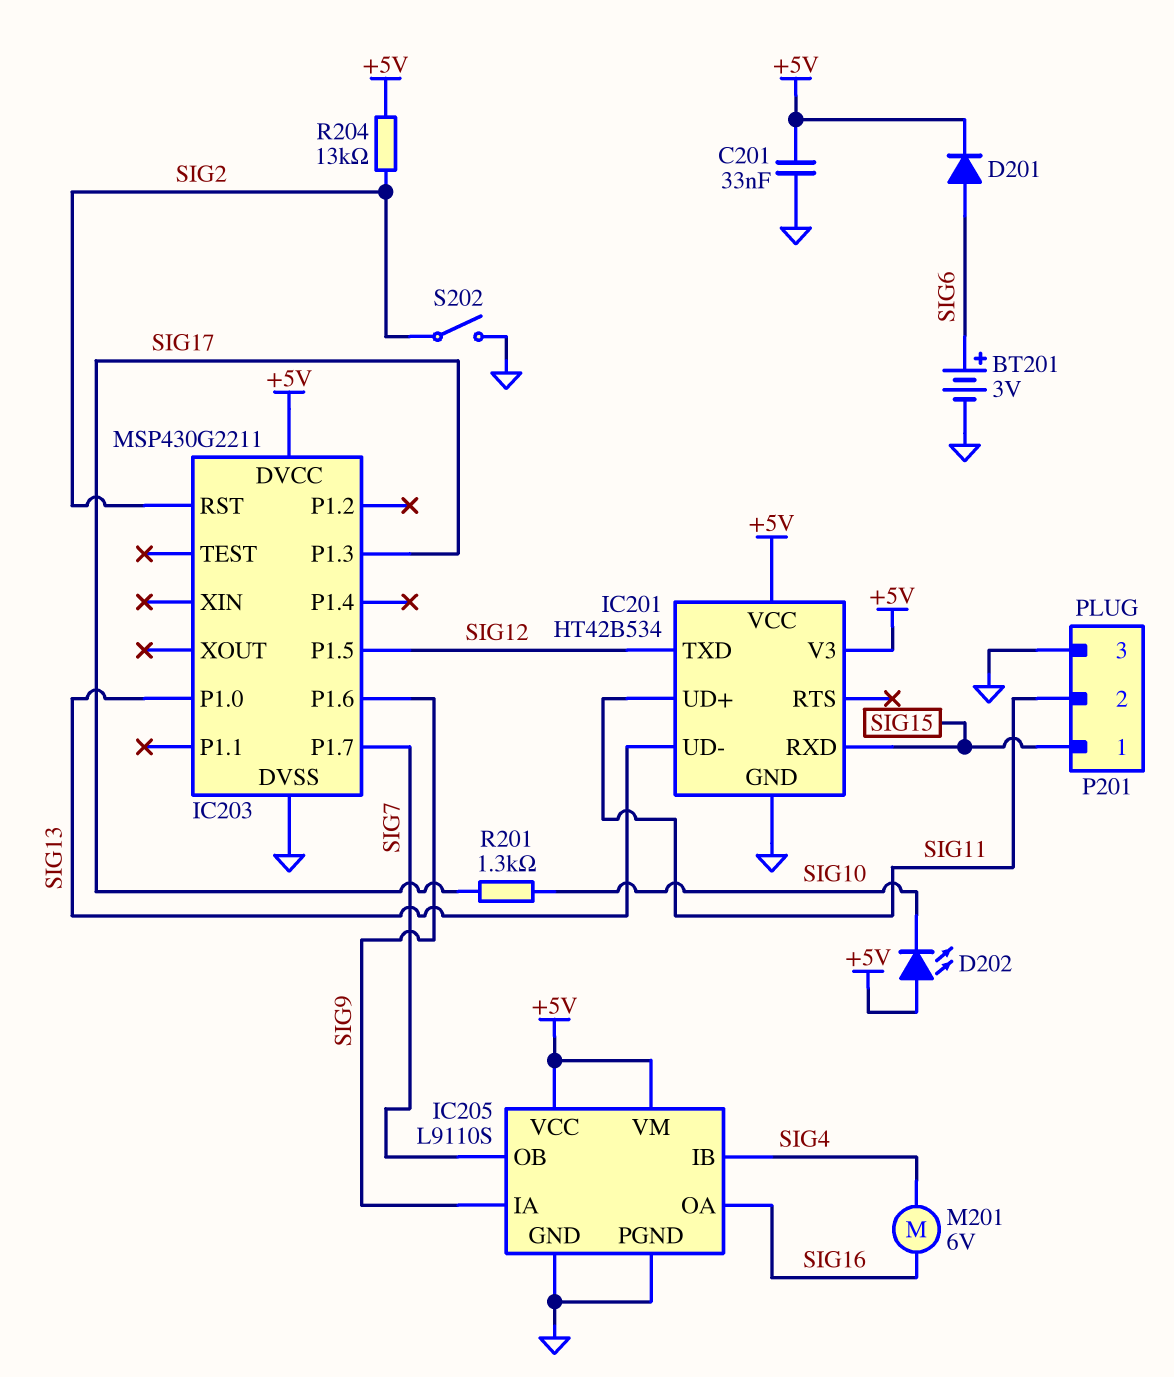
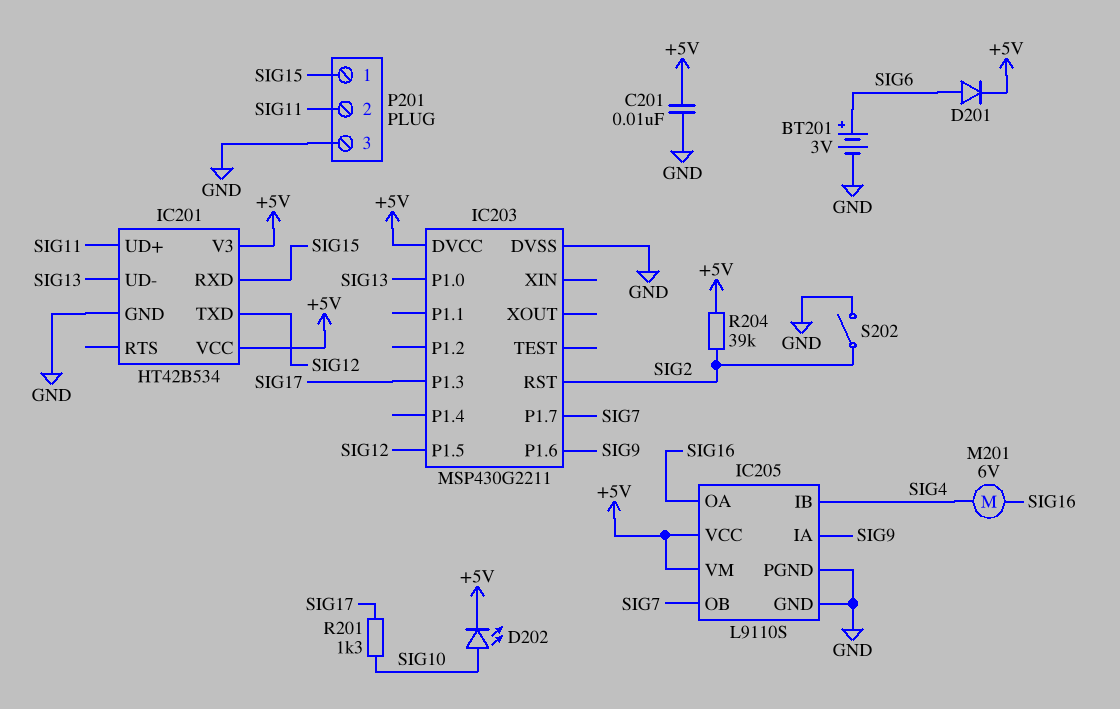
C201: 33nF (+5V, GND) -> 10nF (+5V, GND)
D202: LED (A +5V, K SIG10) -> LED (A SIG10, K +5V)
R204: 13k (+5V, SIG2) -> 39k (+5V, SIG2)

